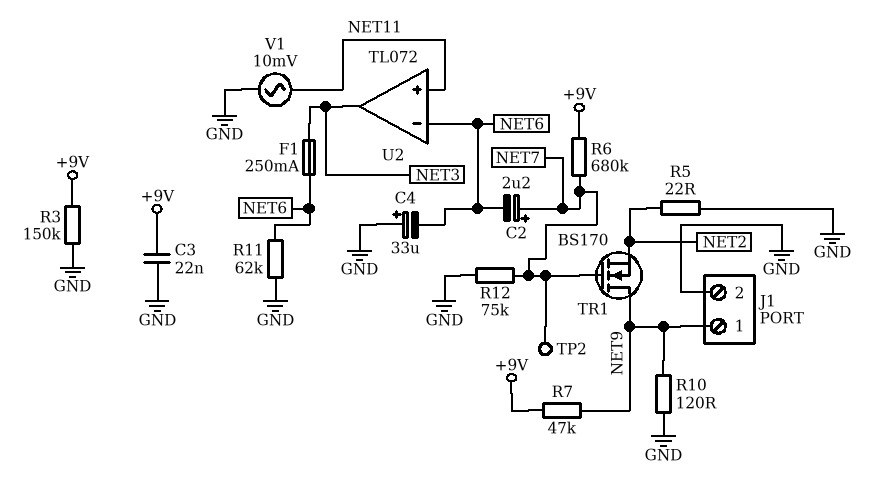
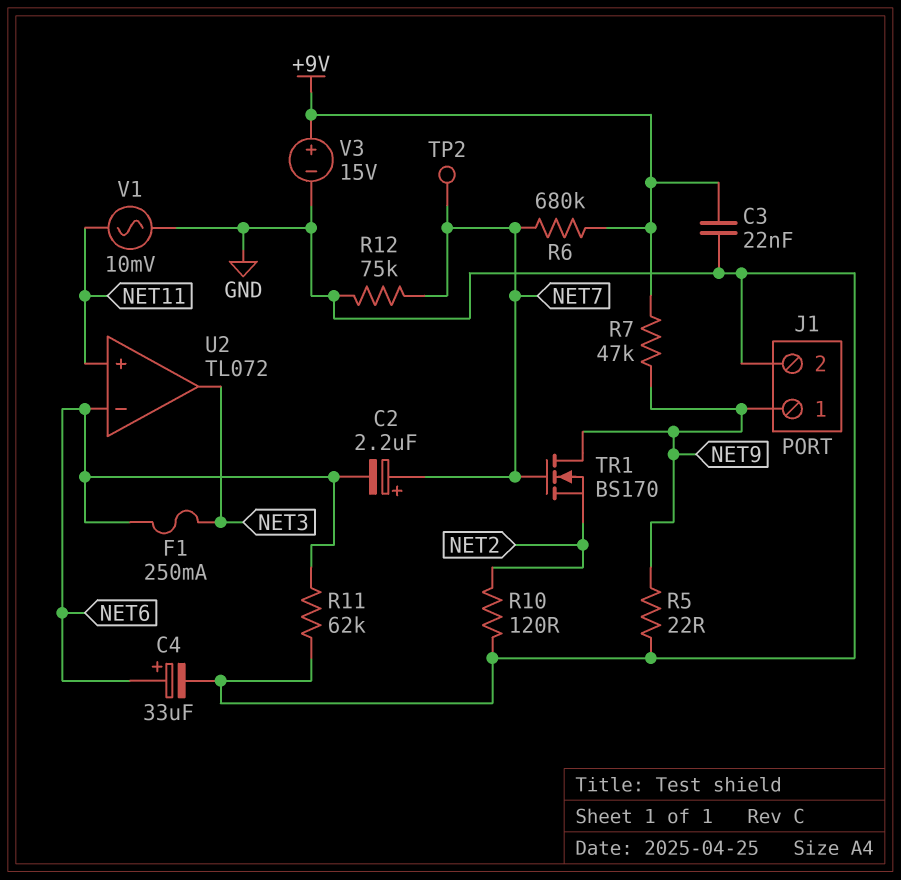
C4: 33uF (plus GND, minus NET6) -> 33uF (plus NET6, minus GND)
R3: 150k (+9V, GND) -> none
R5: 22 (GND, NET2) -> 22 (GND, NET9)
R10: 120 (GND, NET9) -> 120 (GND, NET2)
V3: none -> 15V (plus +9V, minus GND)

